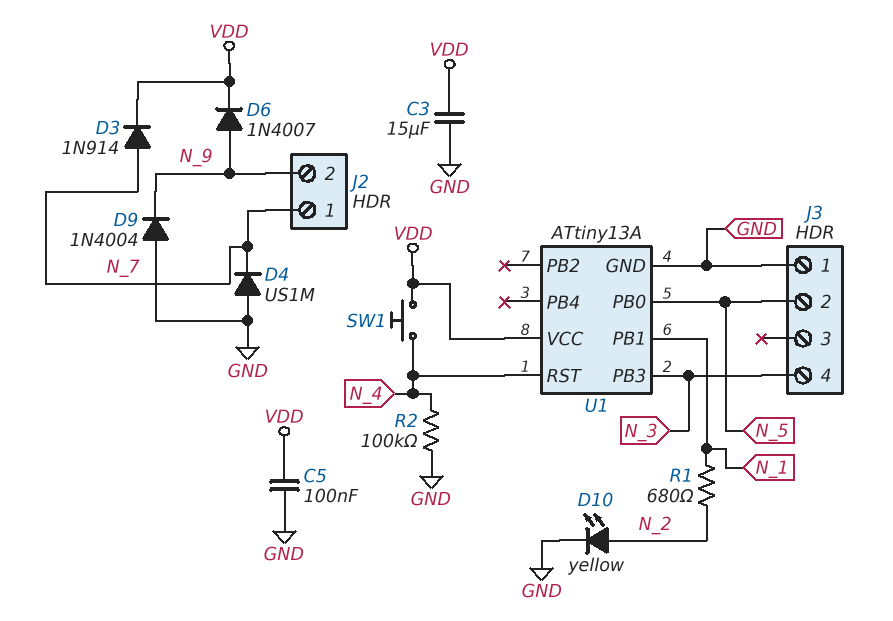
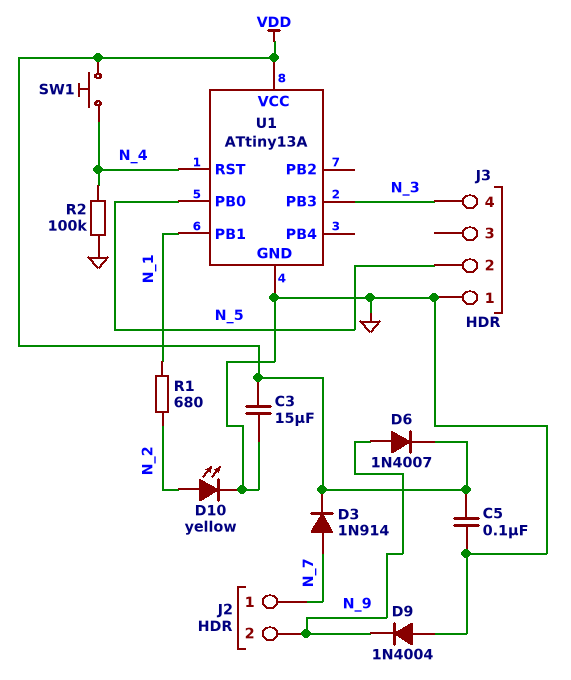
D4: diode US1M (A GND, K N_7) -> none

